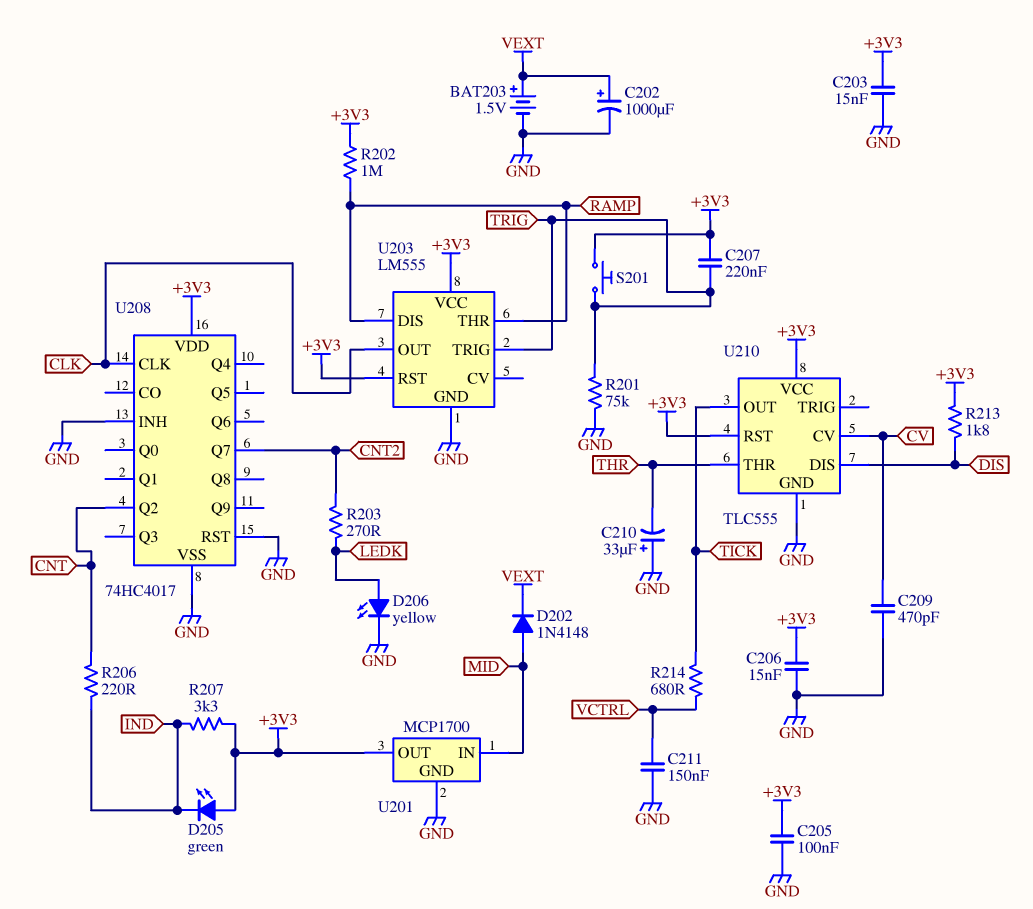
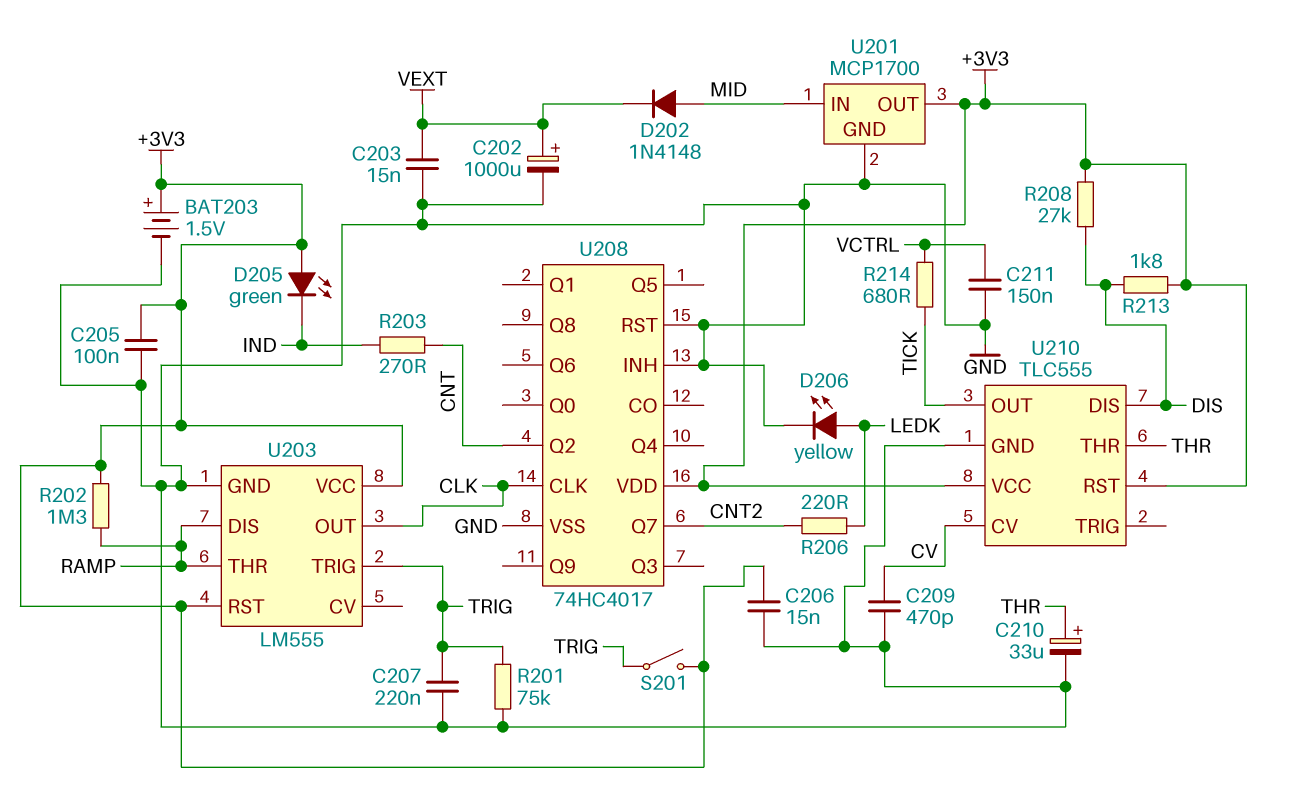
BAT203: 1.5V (plus VEXT, minus GND) -> 1.5V (plus +3V3, minus GND)
C203: 15nF (+3V3, GND) -> 15nF (GND, VEXT)
C207: 220nF (+3V3, TRIG) -> 220nF (GND, TRIG)
C210: 33uF (plus GND, minus THR) -> 33uF (plus THR, minus GND)
R202: 1M (+3V3, RAMP) -> 1.3M (+3V3, RAMP)
R203: 270 (CNT2, LEDK) -> 270 (CNT, IND)
R206: 220 (CNT, IND) -> 220 (CNT2, LEDK)
R207: 3.3k (+3V3, IND) -> none
R208: none -> 27k (+3V3, DIS)
S201: button (+3V3, TRIG) -> switch (+3V3, TRIG)

